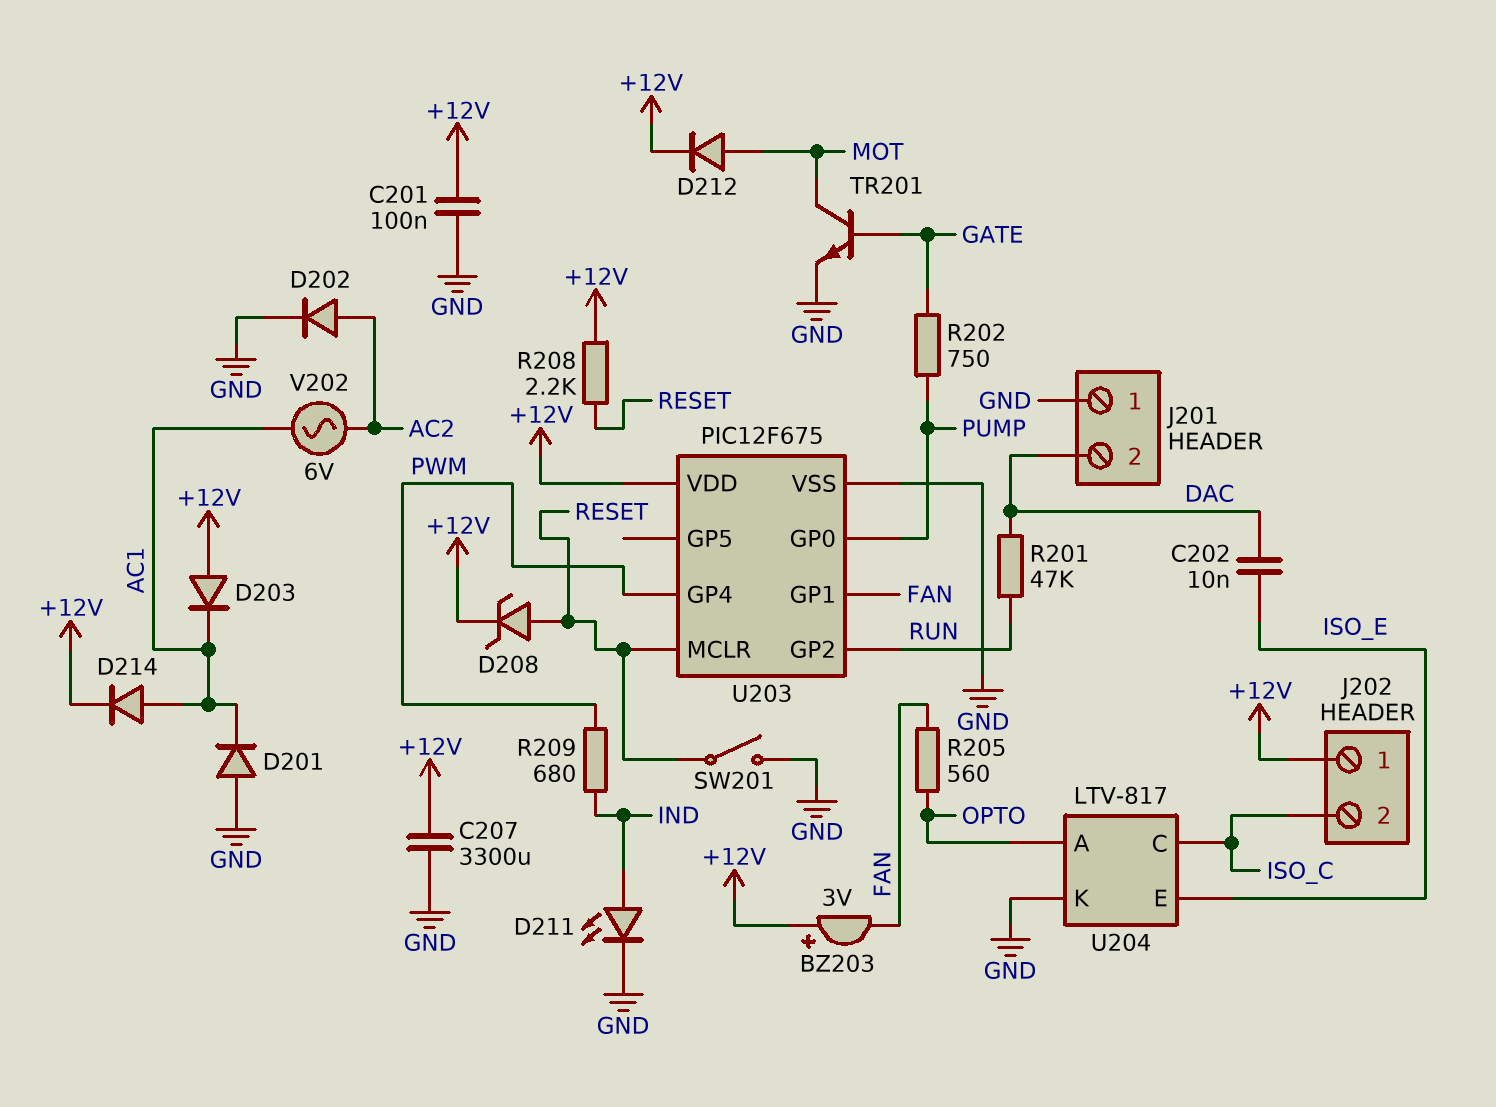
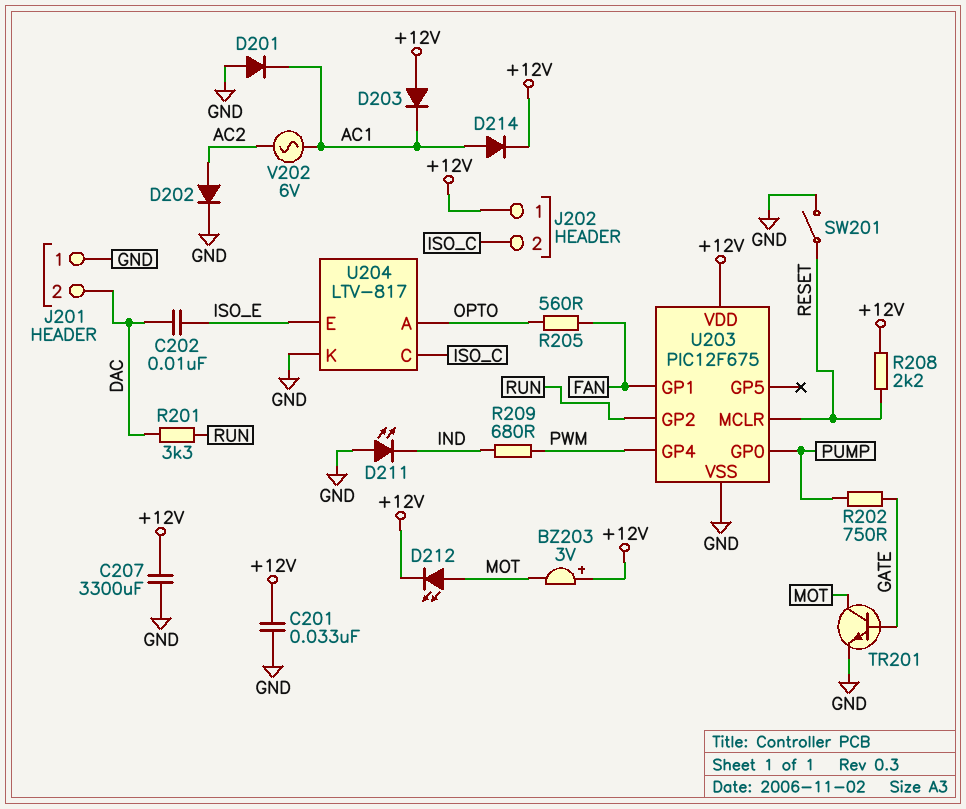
BZ203: buzzer 3V (plus +12V, minus FAN) -> buzzer 3V (plus +12V, minus MOT)
C201: 100nF (+12V, GND) -> 33nF (+12V, GND)
D208: zener (A RESET, K +12V) -> none
D211: LED (A IND, K GND) -> LED (A GND, K IND)
D212: diode (A MOT, K +12V) -> LED (A MOT, K +12V)
R201: 47k (DAC, RUN) -> 3.3k (DAC, RUN)

